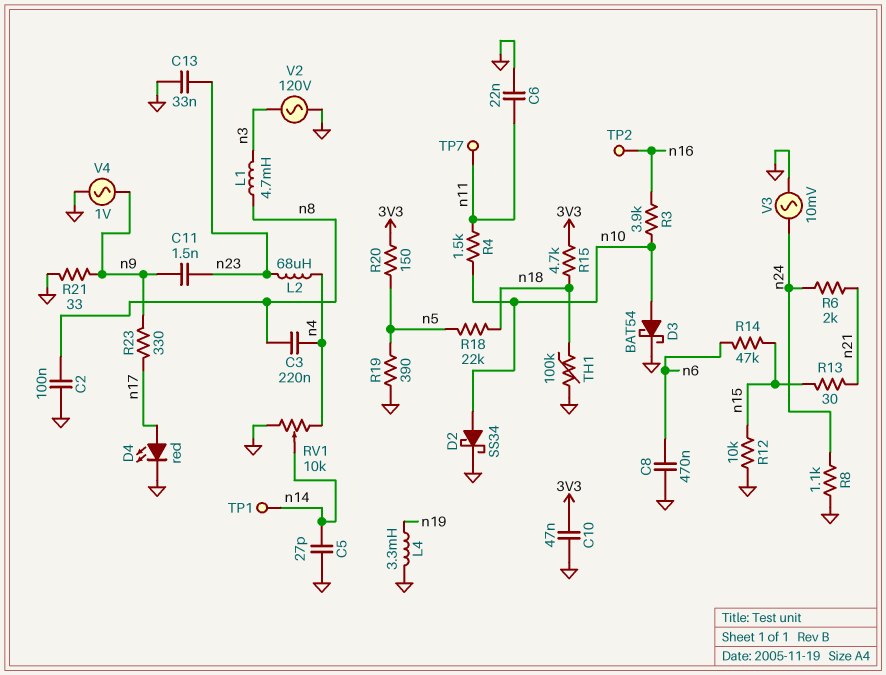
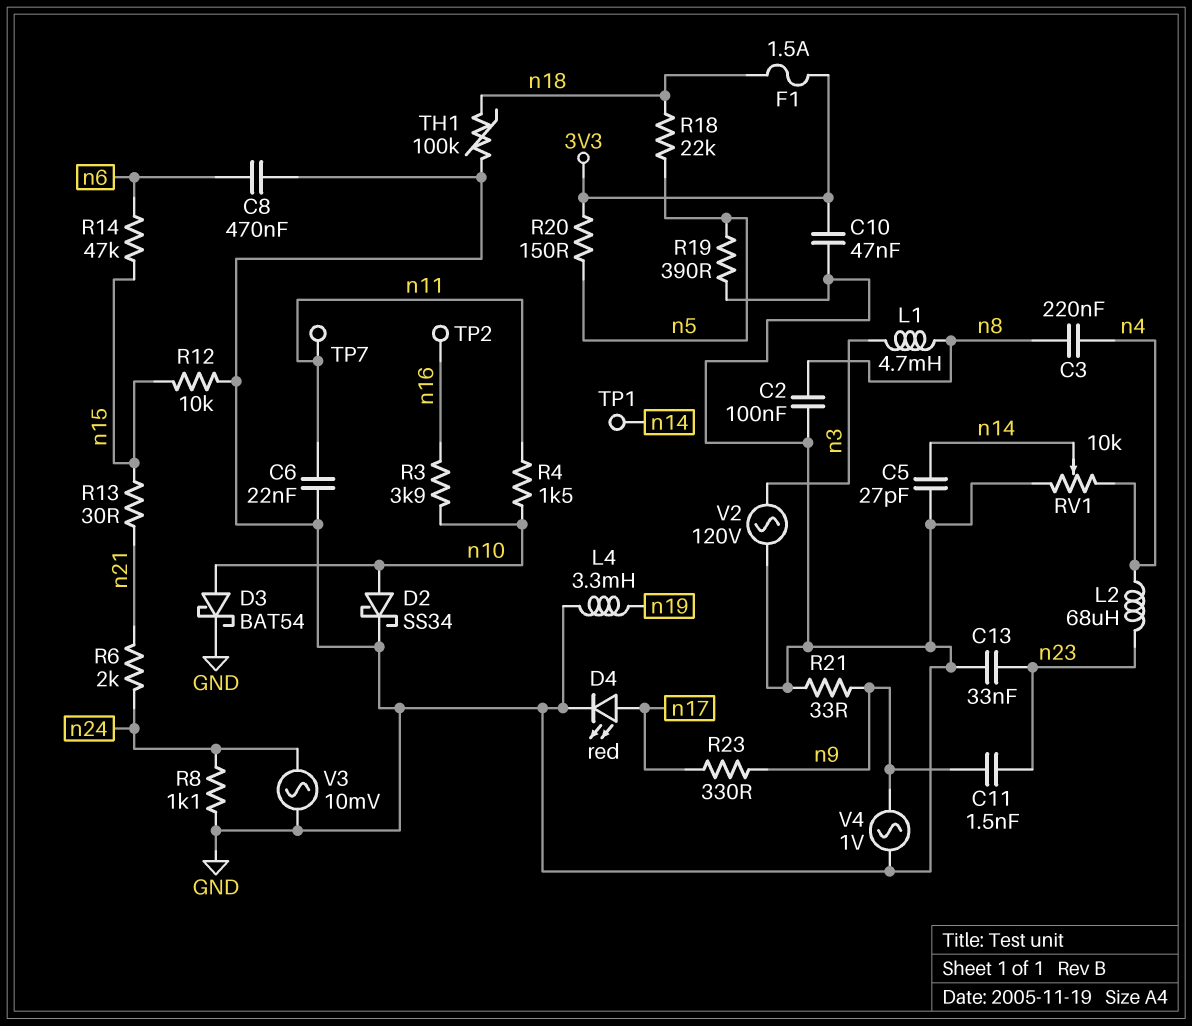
F1: none -> 1.5A (3V3, n18)
R15: 4.7k (3V3, n18) -> none

